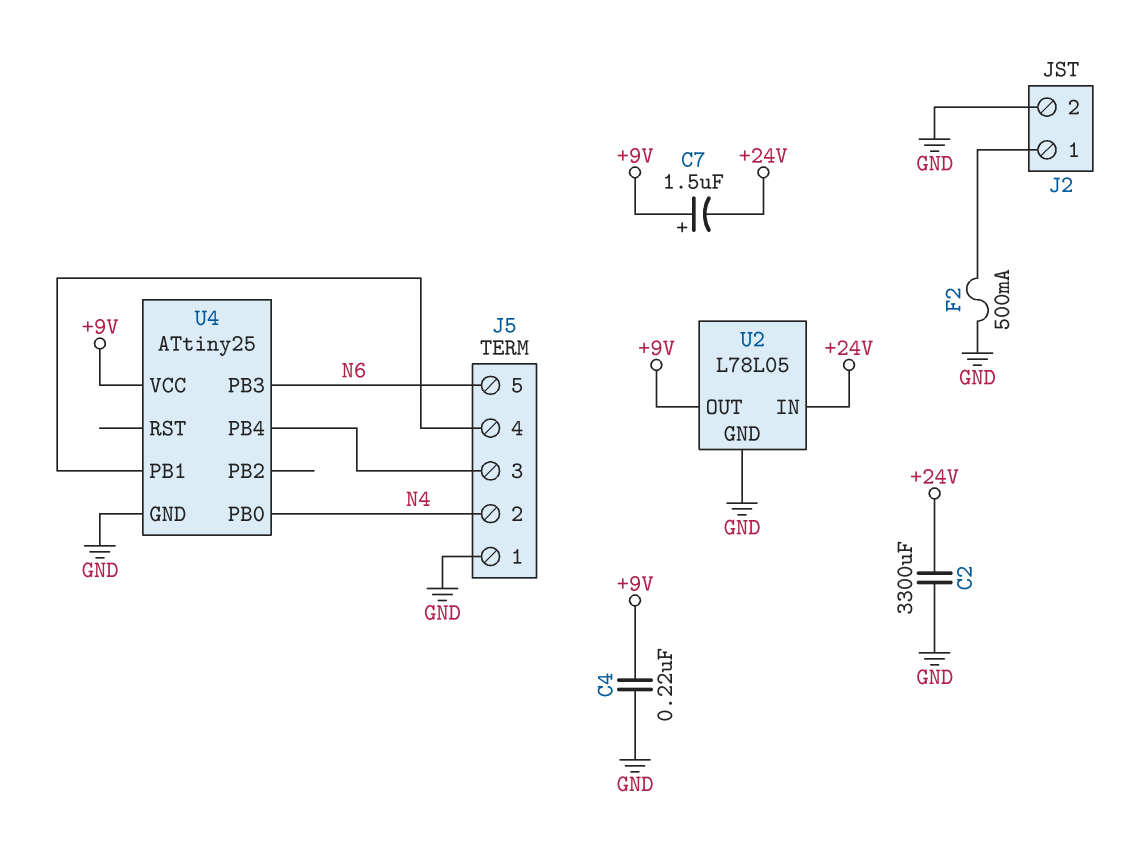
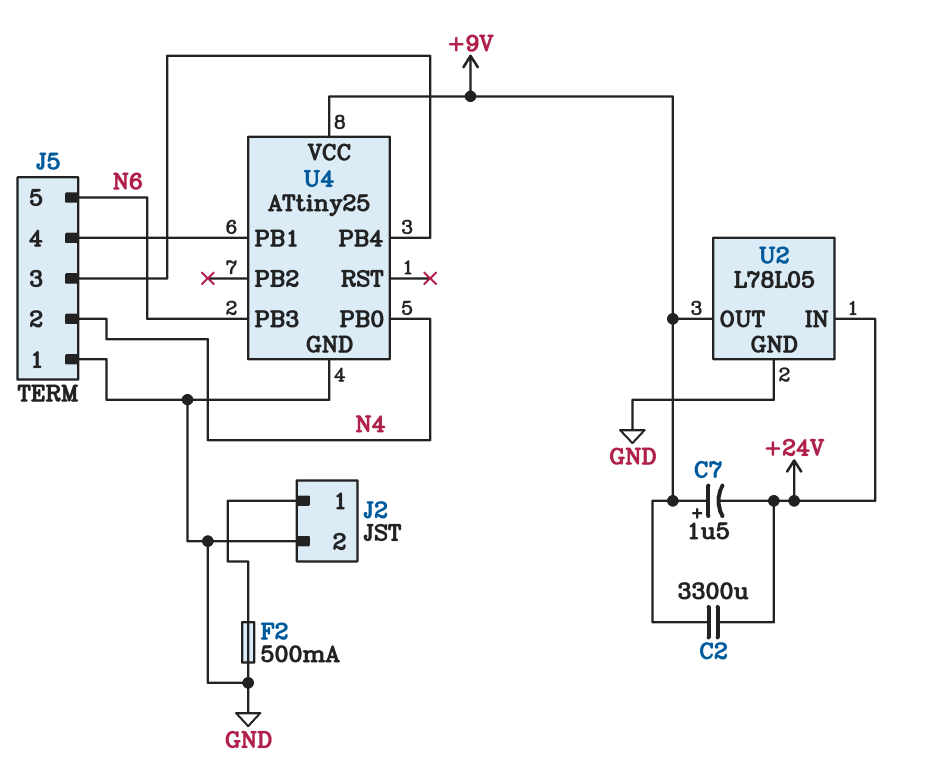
C2: 3300uF (+24V, GND) -> 3300uF (+9V, +24V)
C4: 220nF (+9V, GND) -> none

